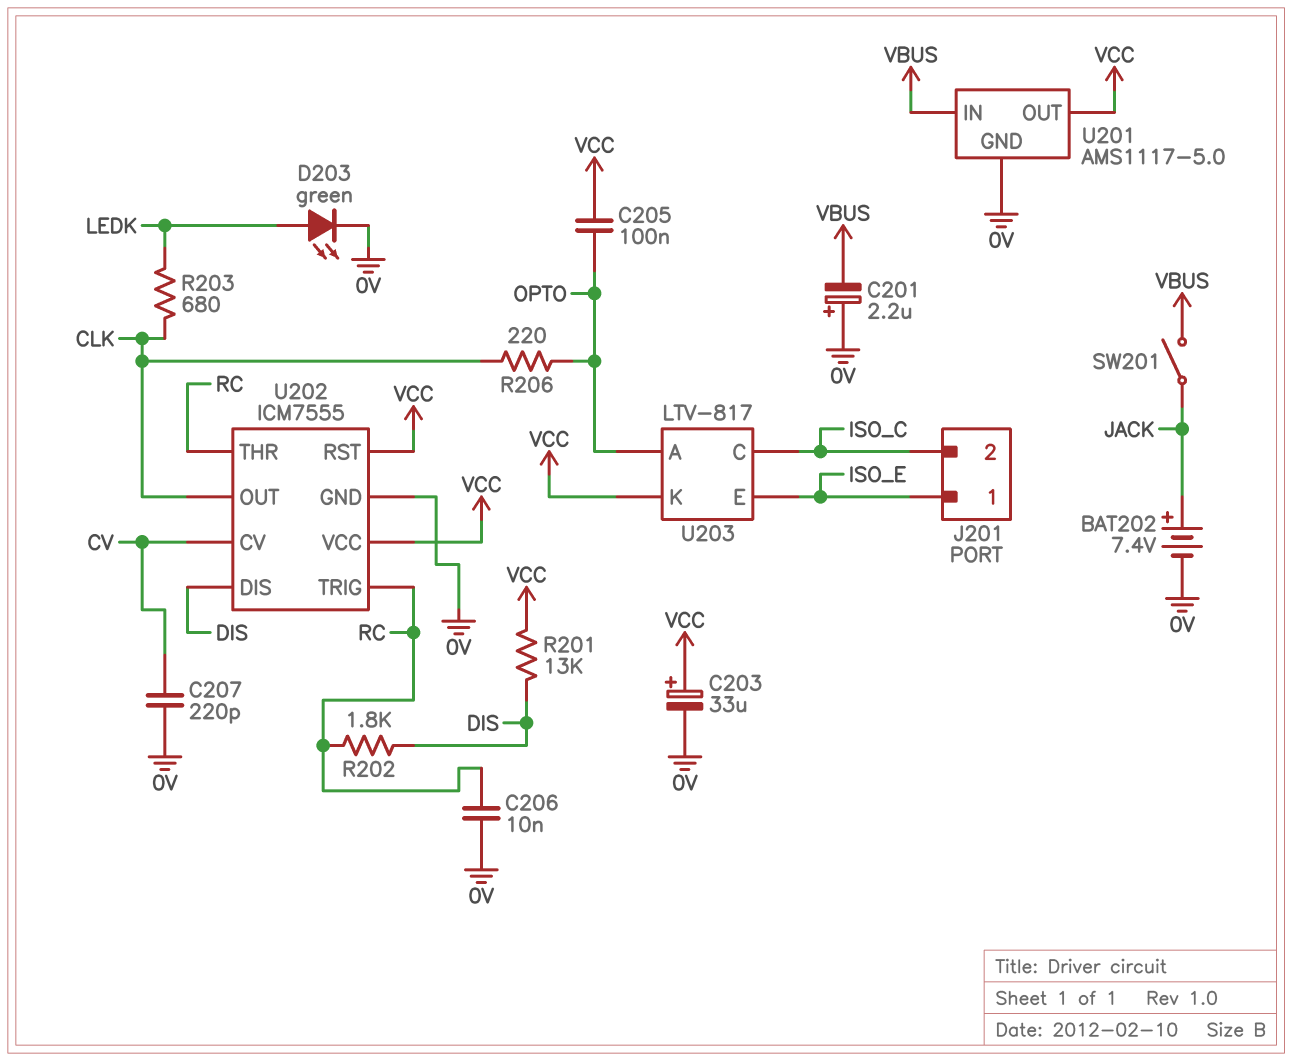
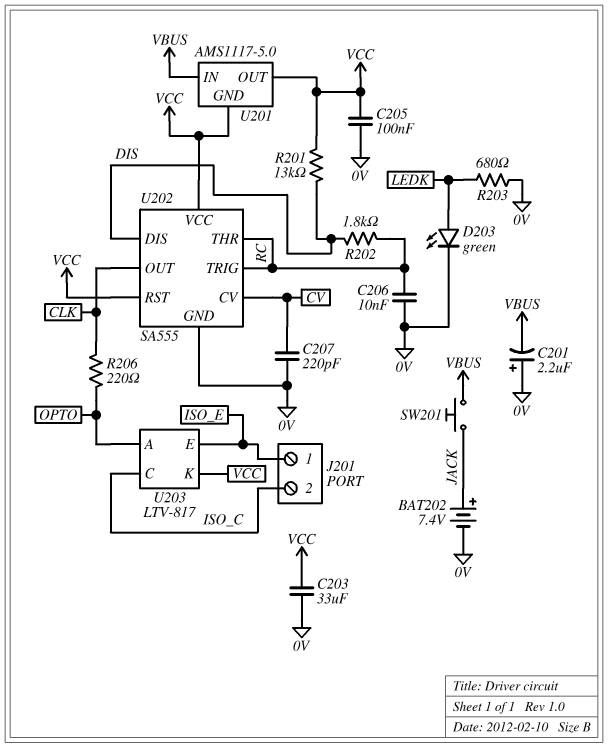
C203: 33uF (plus VCC, minus 0V) -> 33uF (0V, VCC)
C205: 100nF (OPTO, VCC) -> 100nF (0V, VCC)
R203: 680 (CLK, LEDK) -> 680 (0V, LEDK)
SW201: switch (JACK, VBUS) -> button (JACK, VBUS)
U201 pin GND: 0V -> VCC
U202: ICM7555 -> SA555

